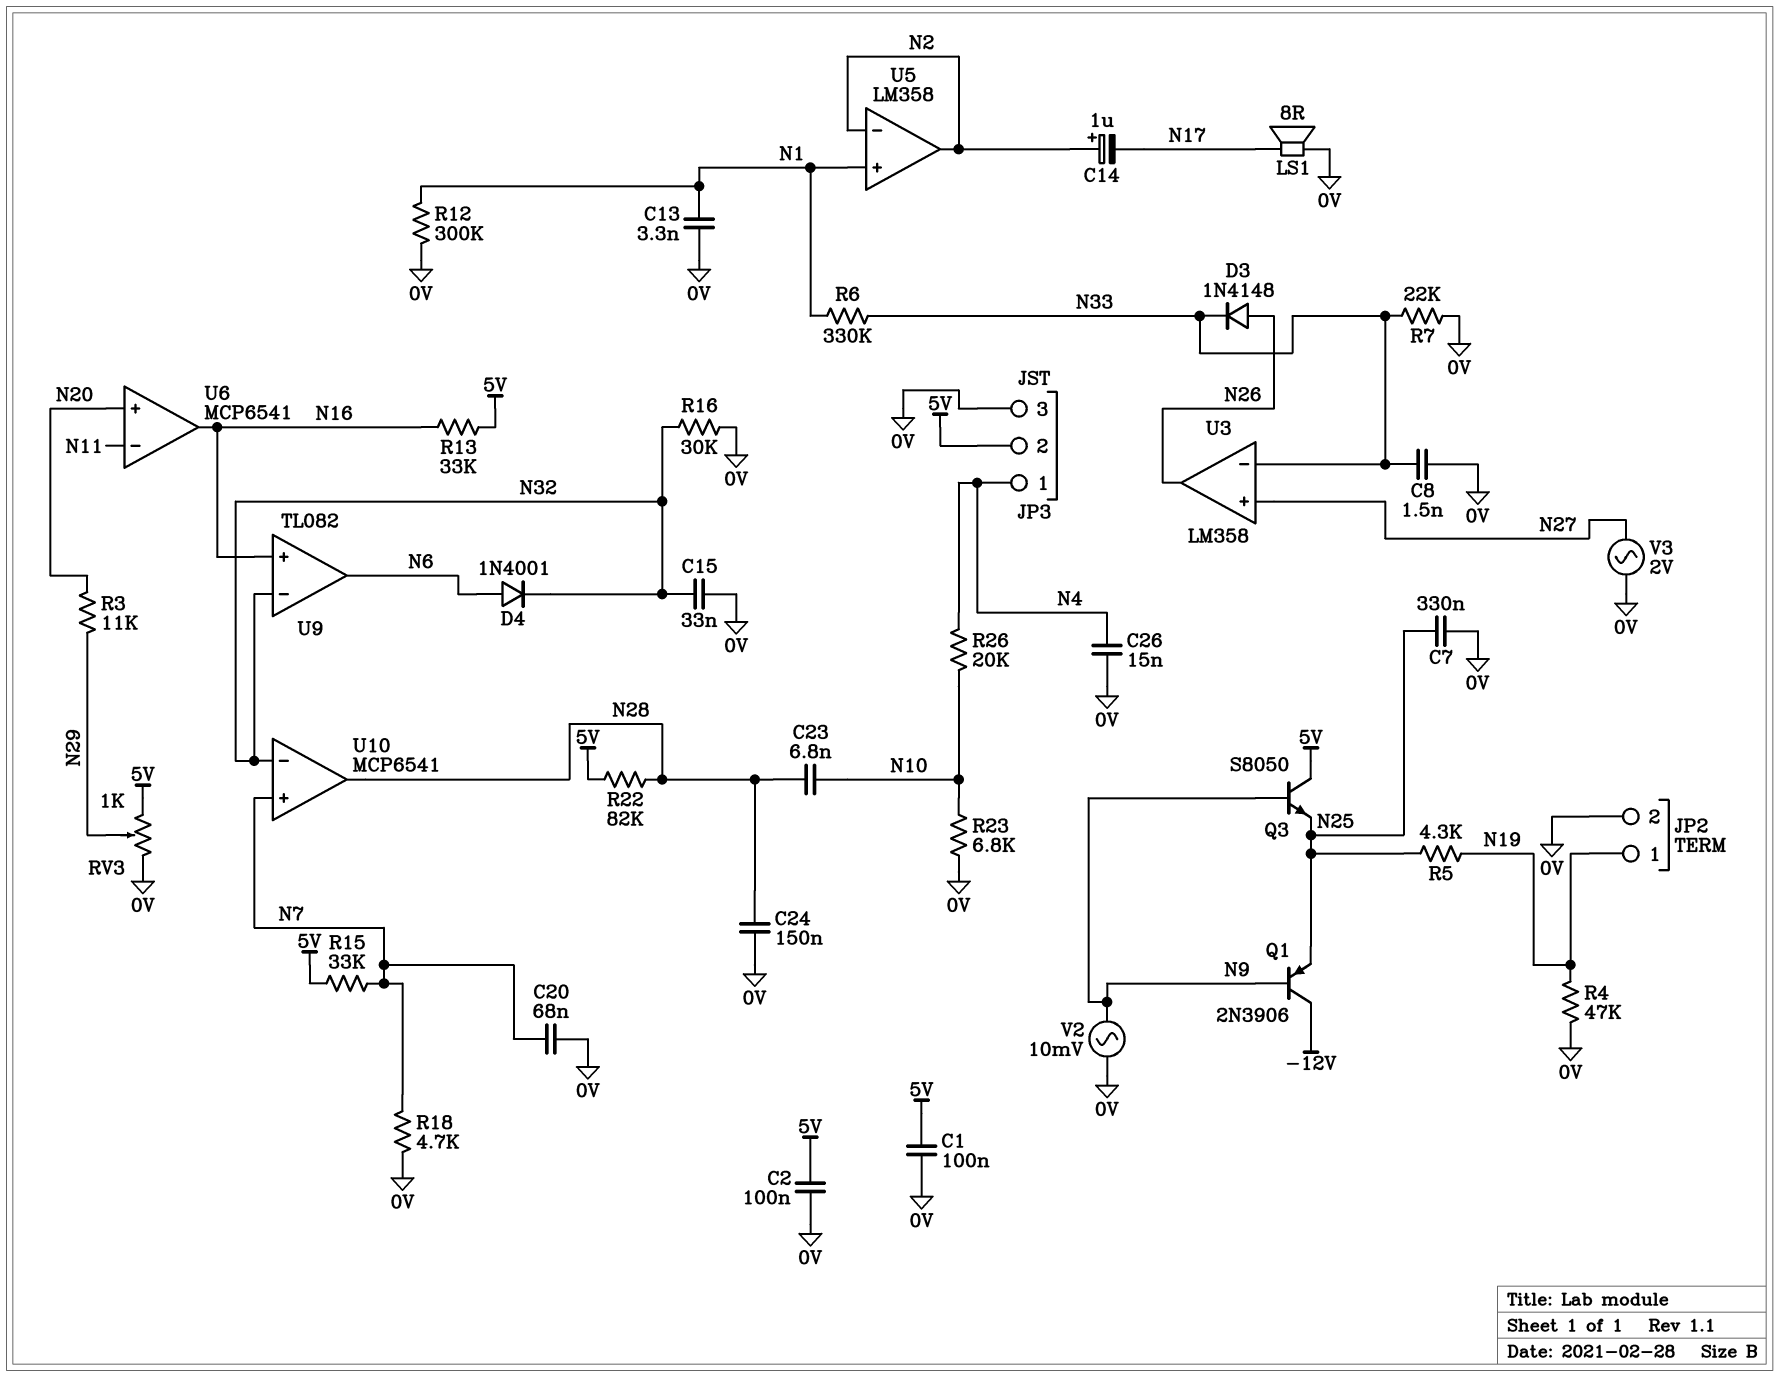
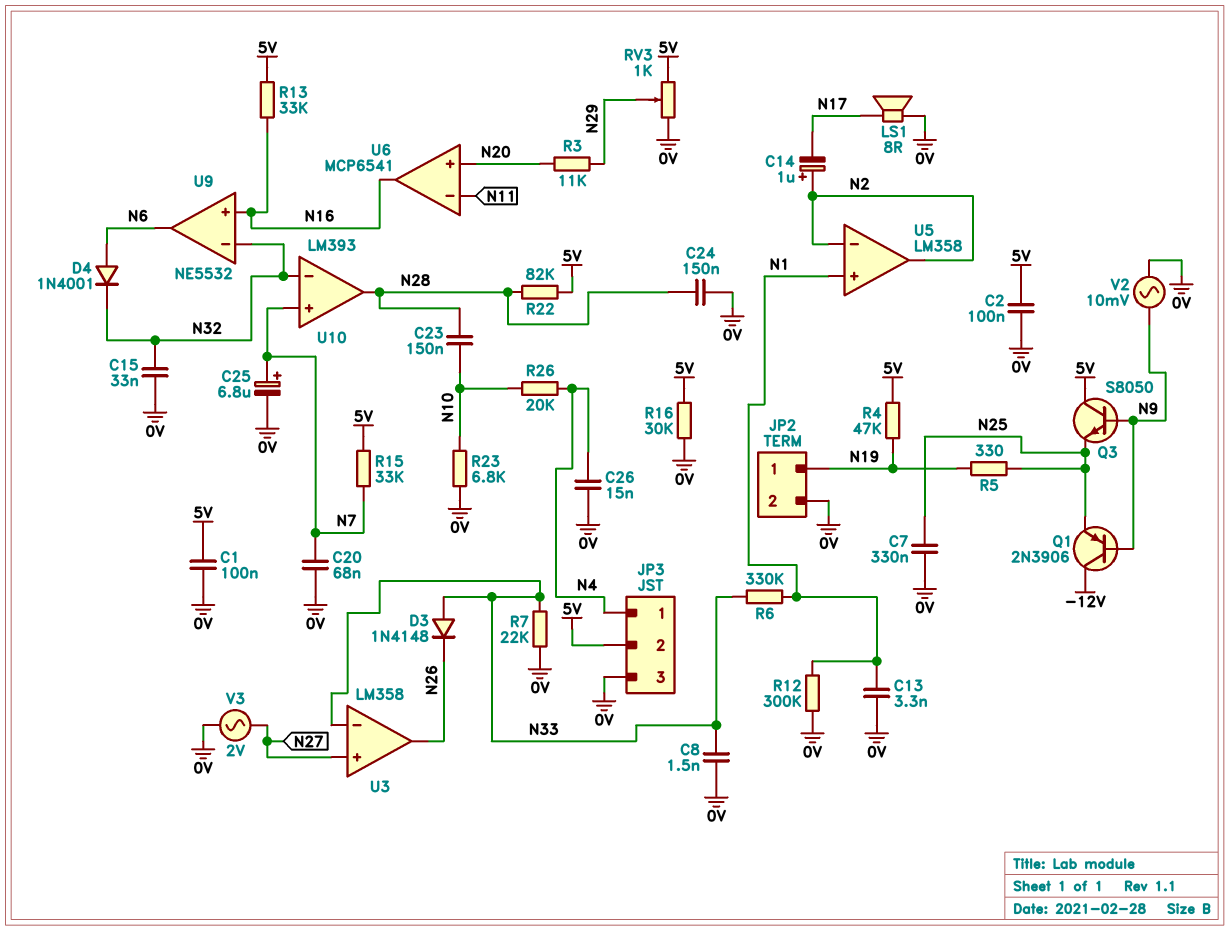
C23: 6.8nF (N10, N28) -> 150nF (N10, N28)
C25: none -> 6.8uF (plus N7, minus 0V)
D3: diode 1N4148 (A N26, K N33) -> diode 1N4148 (A N33, K N26)
R4: 47k (0V, N19) -> 47k (5V, N19)
R5: 4.3k (N19, N25) -> 330 (N19, N25)
R16: 30k (0V, N32) -> 30k (0V, 5V)
R18: 4.7k (0V, N7) -> none
U9: TL082 -> NE5532
U10: MCP6541 -> LM393

